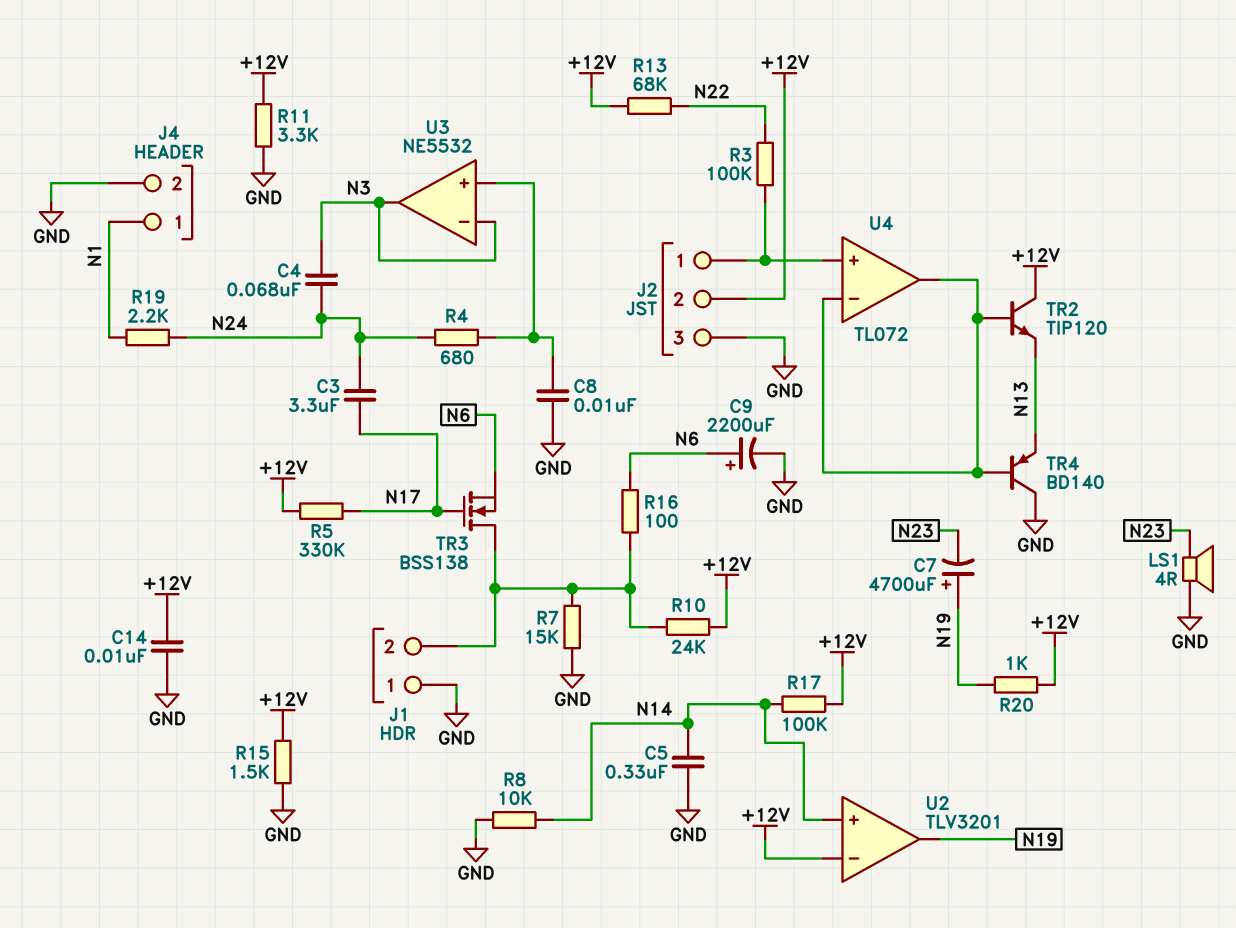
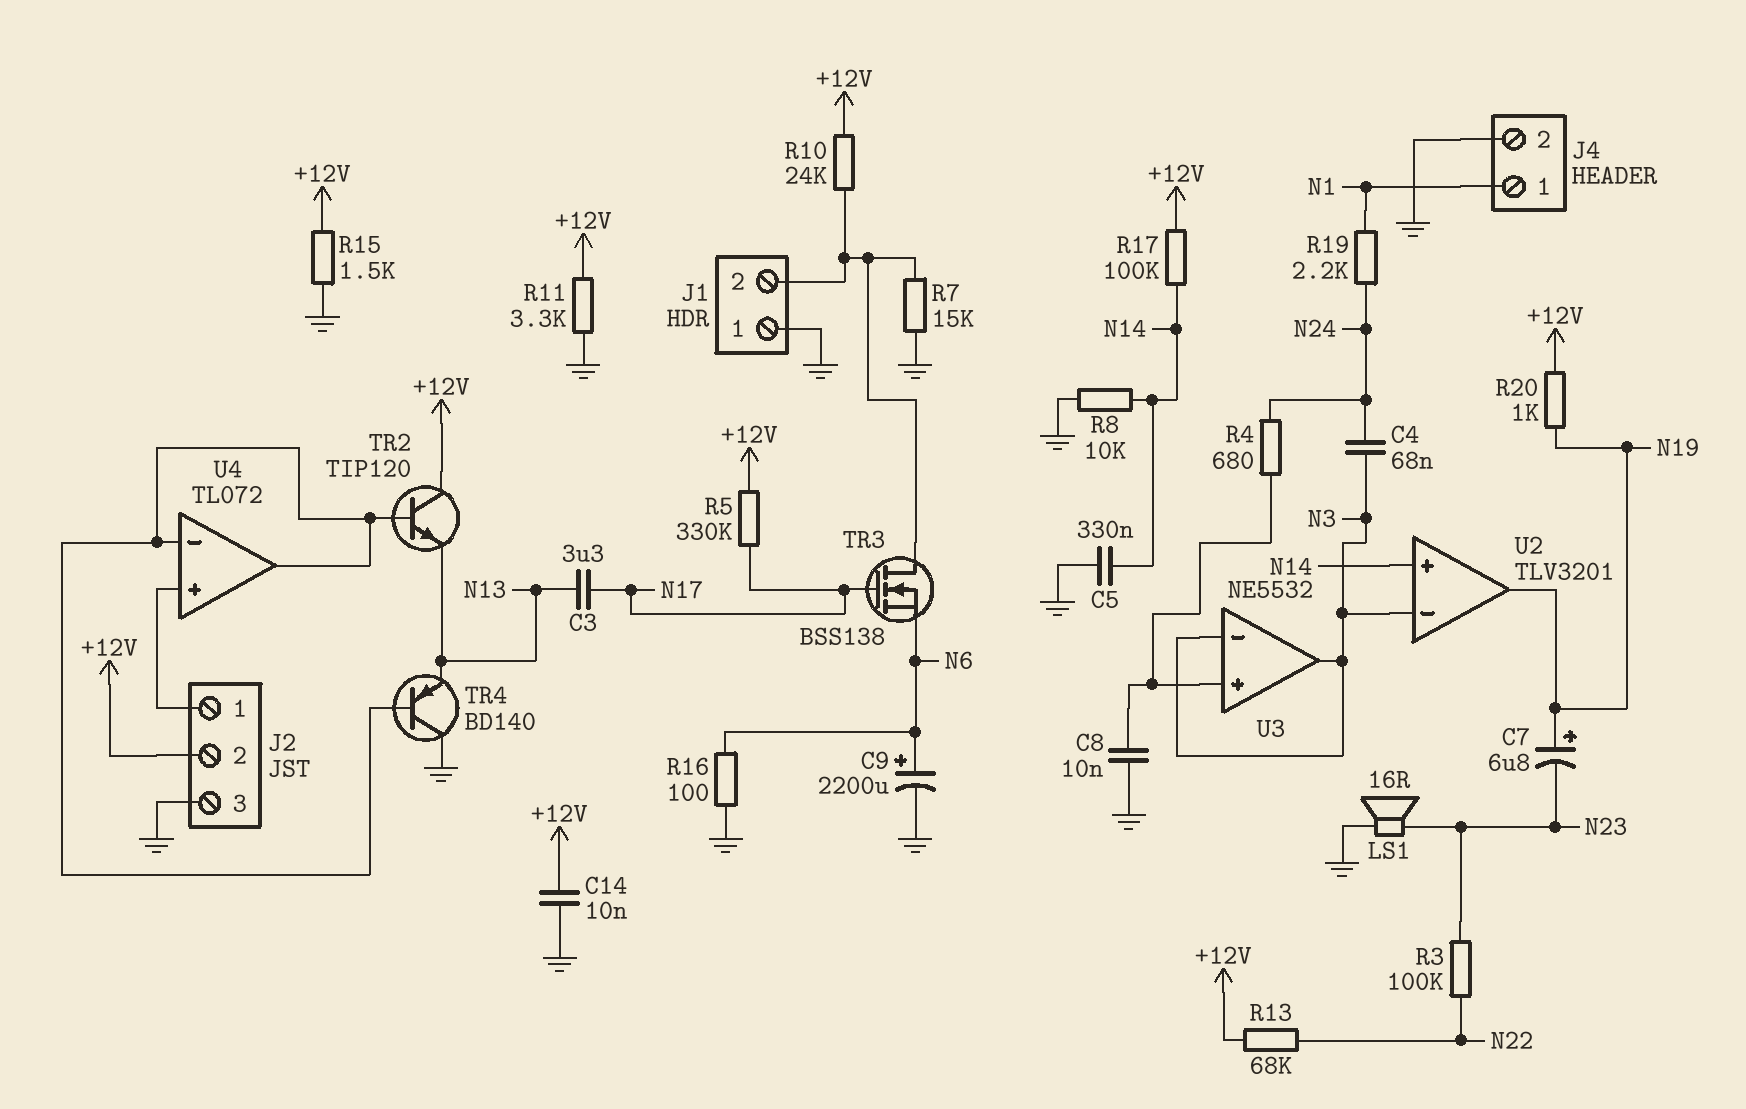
C3: 3.3uF (N17, N24) -> 3.3uF (N13, N17)
C7: 4700uF (plus N19, minus N23) -> 6.8uF (plus N19, minus N23)
LS1: speaker 4R (GND, N23) -> speaker 16R (GND, N23)
R3: 100k (J2/1, N22) -> 100k (N22, N23)
R16: 100 (J1/2, N6) -> 100 (GND, N6)
U2 pin in-: +12V -> N3

